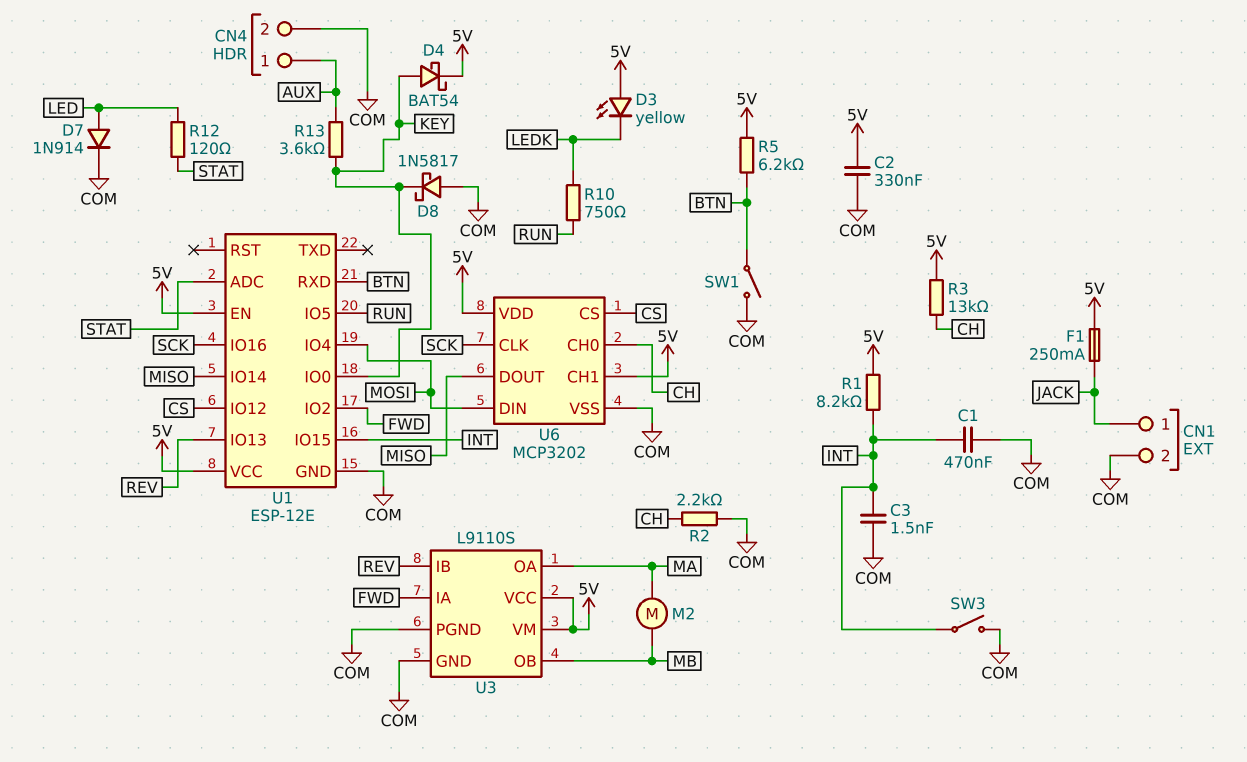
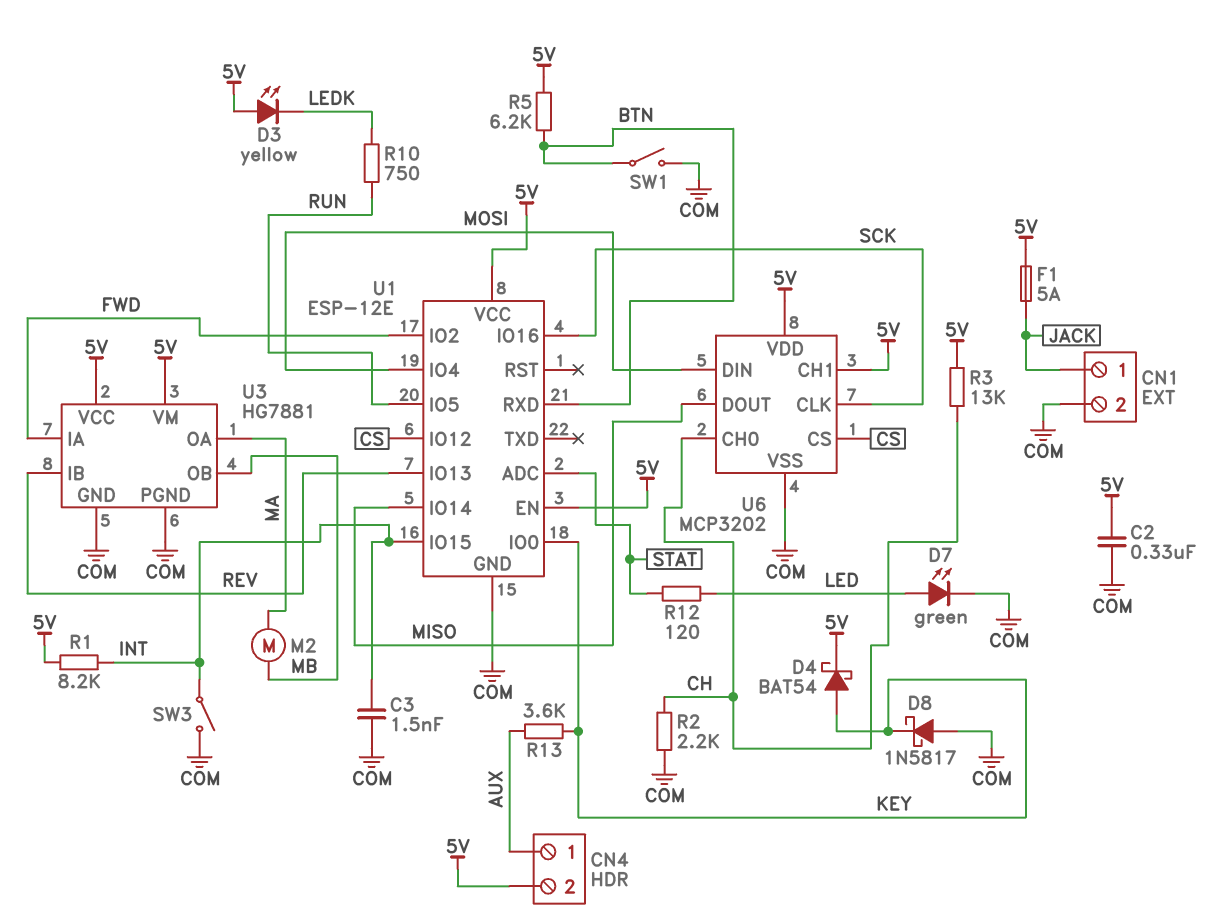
C1: 470nF (COM, INT) -> none
CN4 pin 2: COM -> 5V
D7: diode 1N914 (A LED, K COM) -> LED green (A LED, K COM)
F1: 250mA (5V, JACK) -> 5A (5V, JACK)
U3: L9110S -> HG7881

